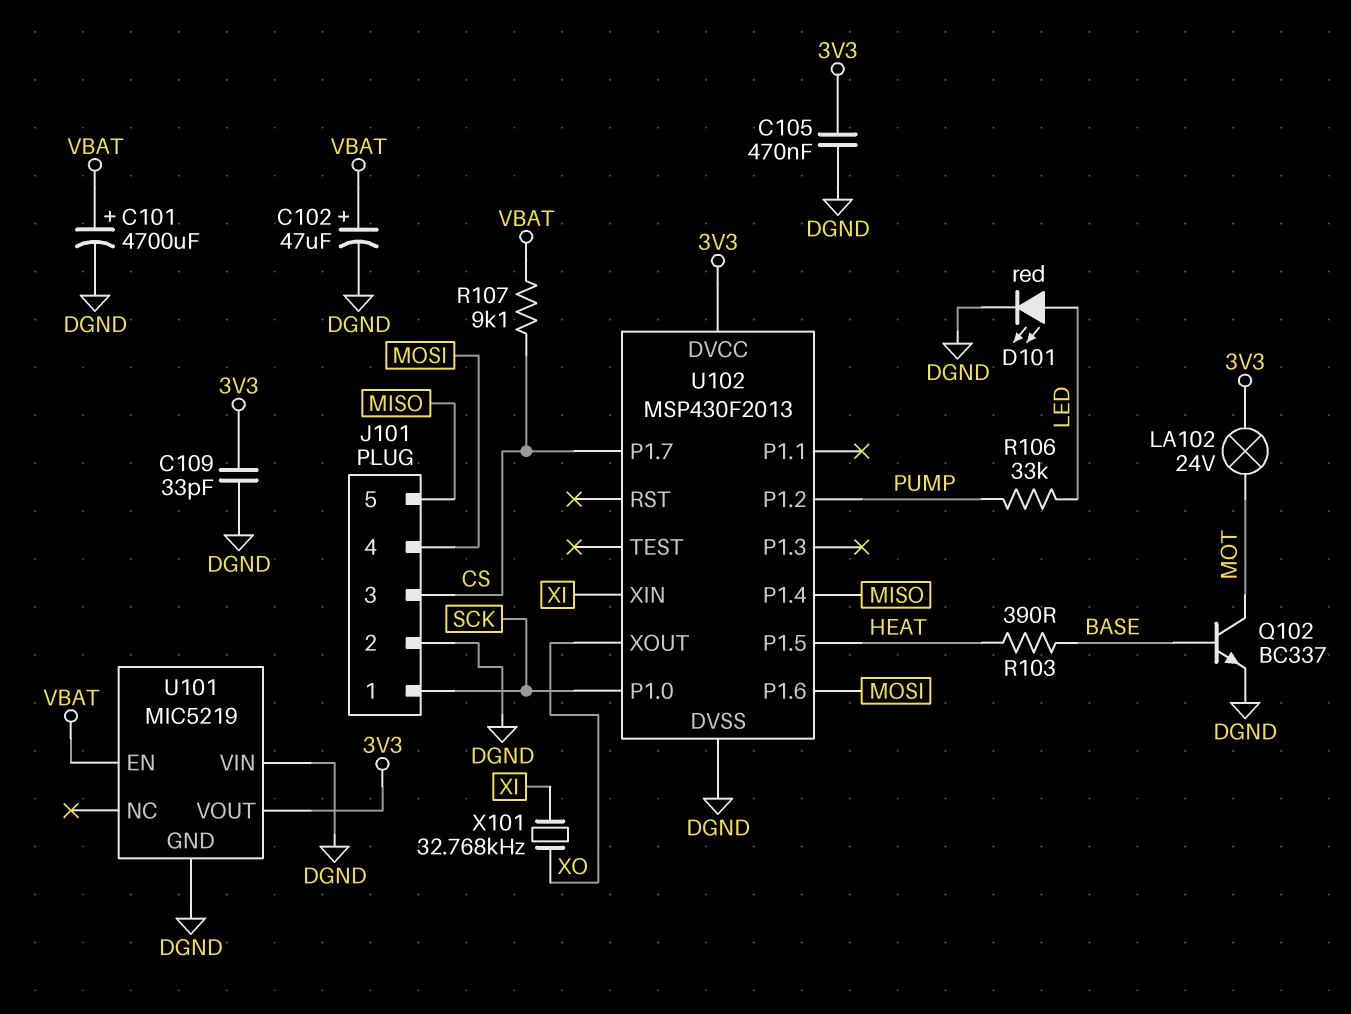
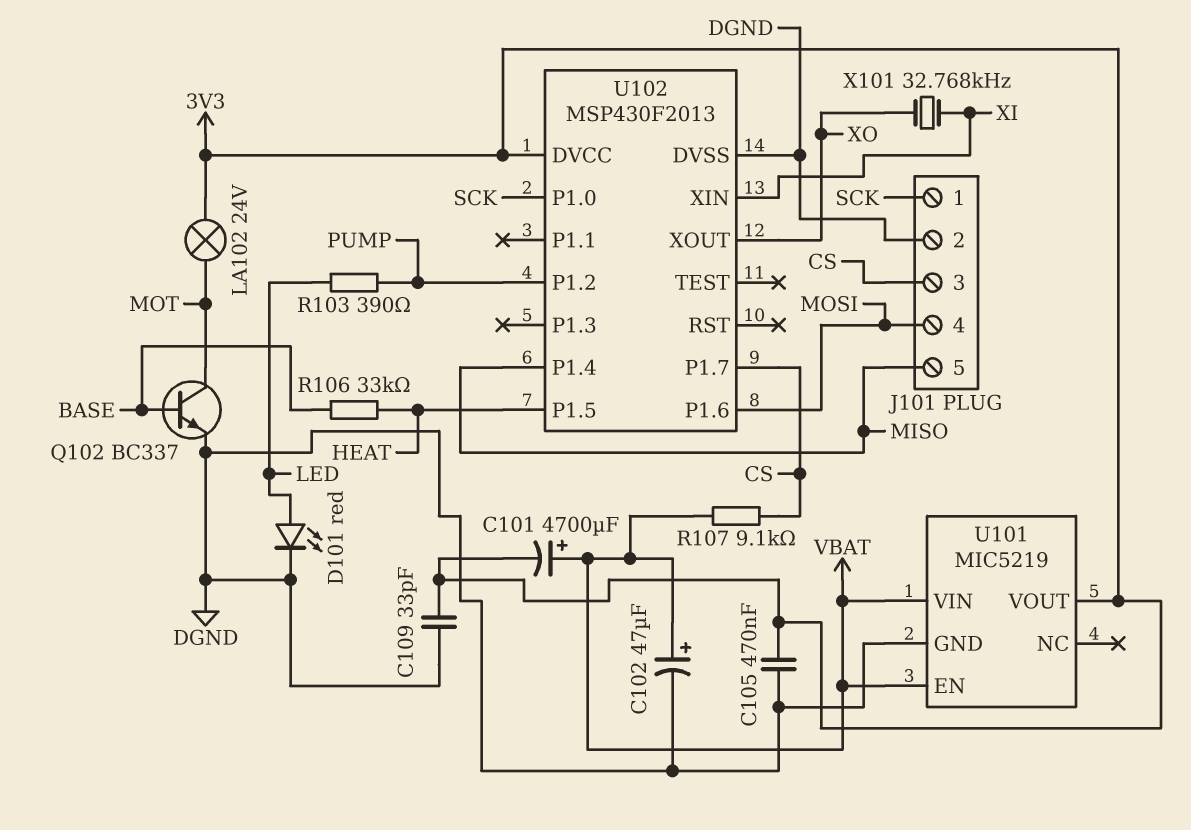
C101: 4700uF (plus VBAT, minus DGND) -> 4700uF (plus VBAT, minus 3V3)
R103: 390 (BASE, HEAT) -> 390 (LED, PUMP)
R106: 33k (LED, PUMP) -> 33k (BASE, HEAT)
U101 pin VIN: DGND -> VBAT

